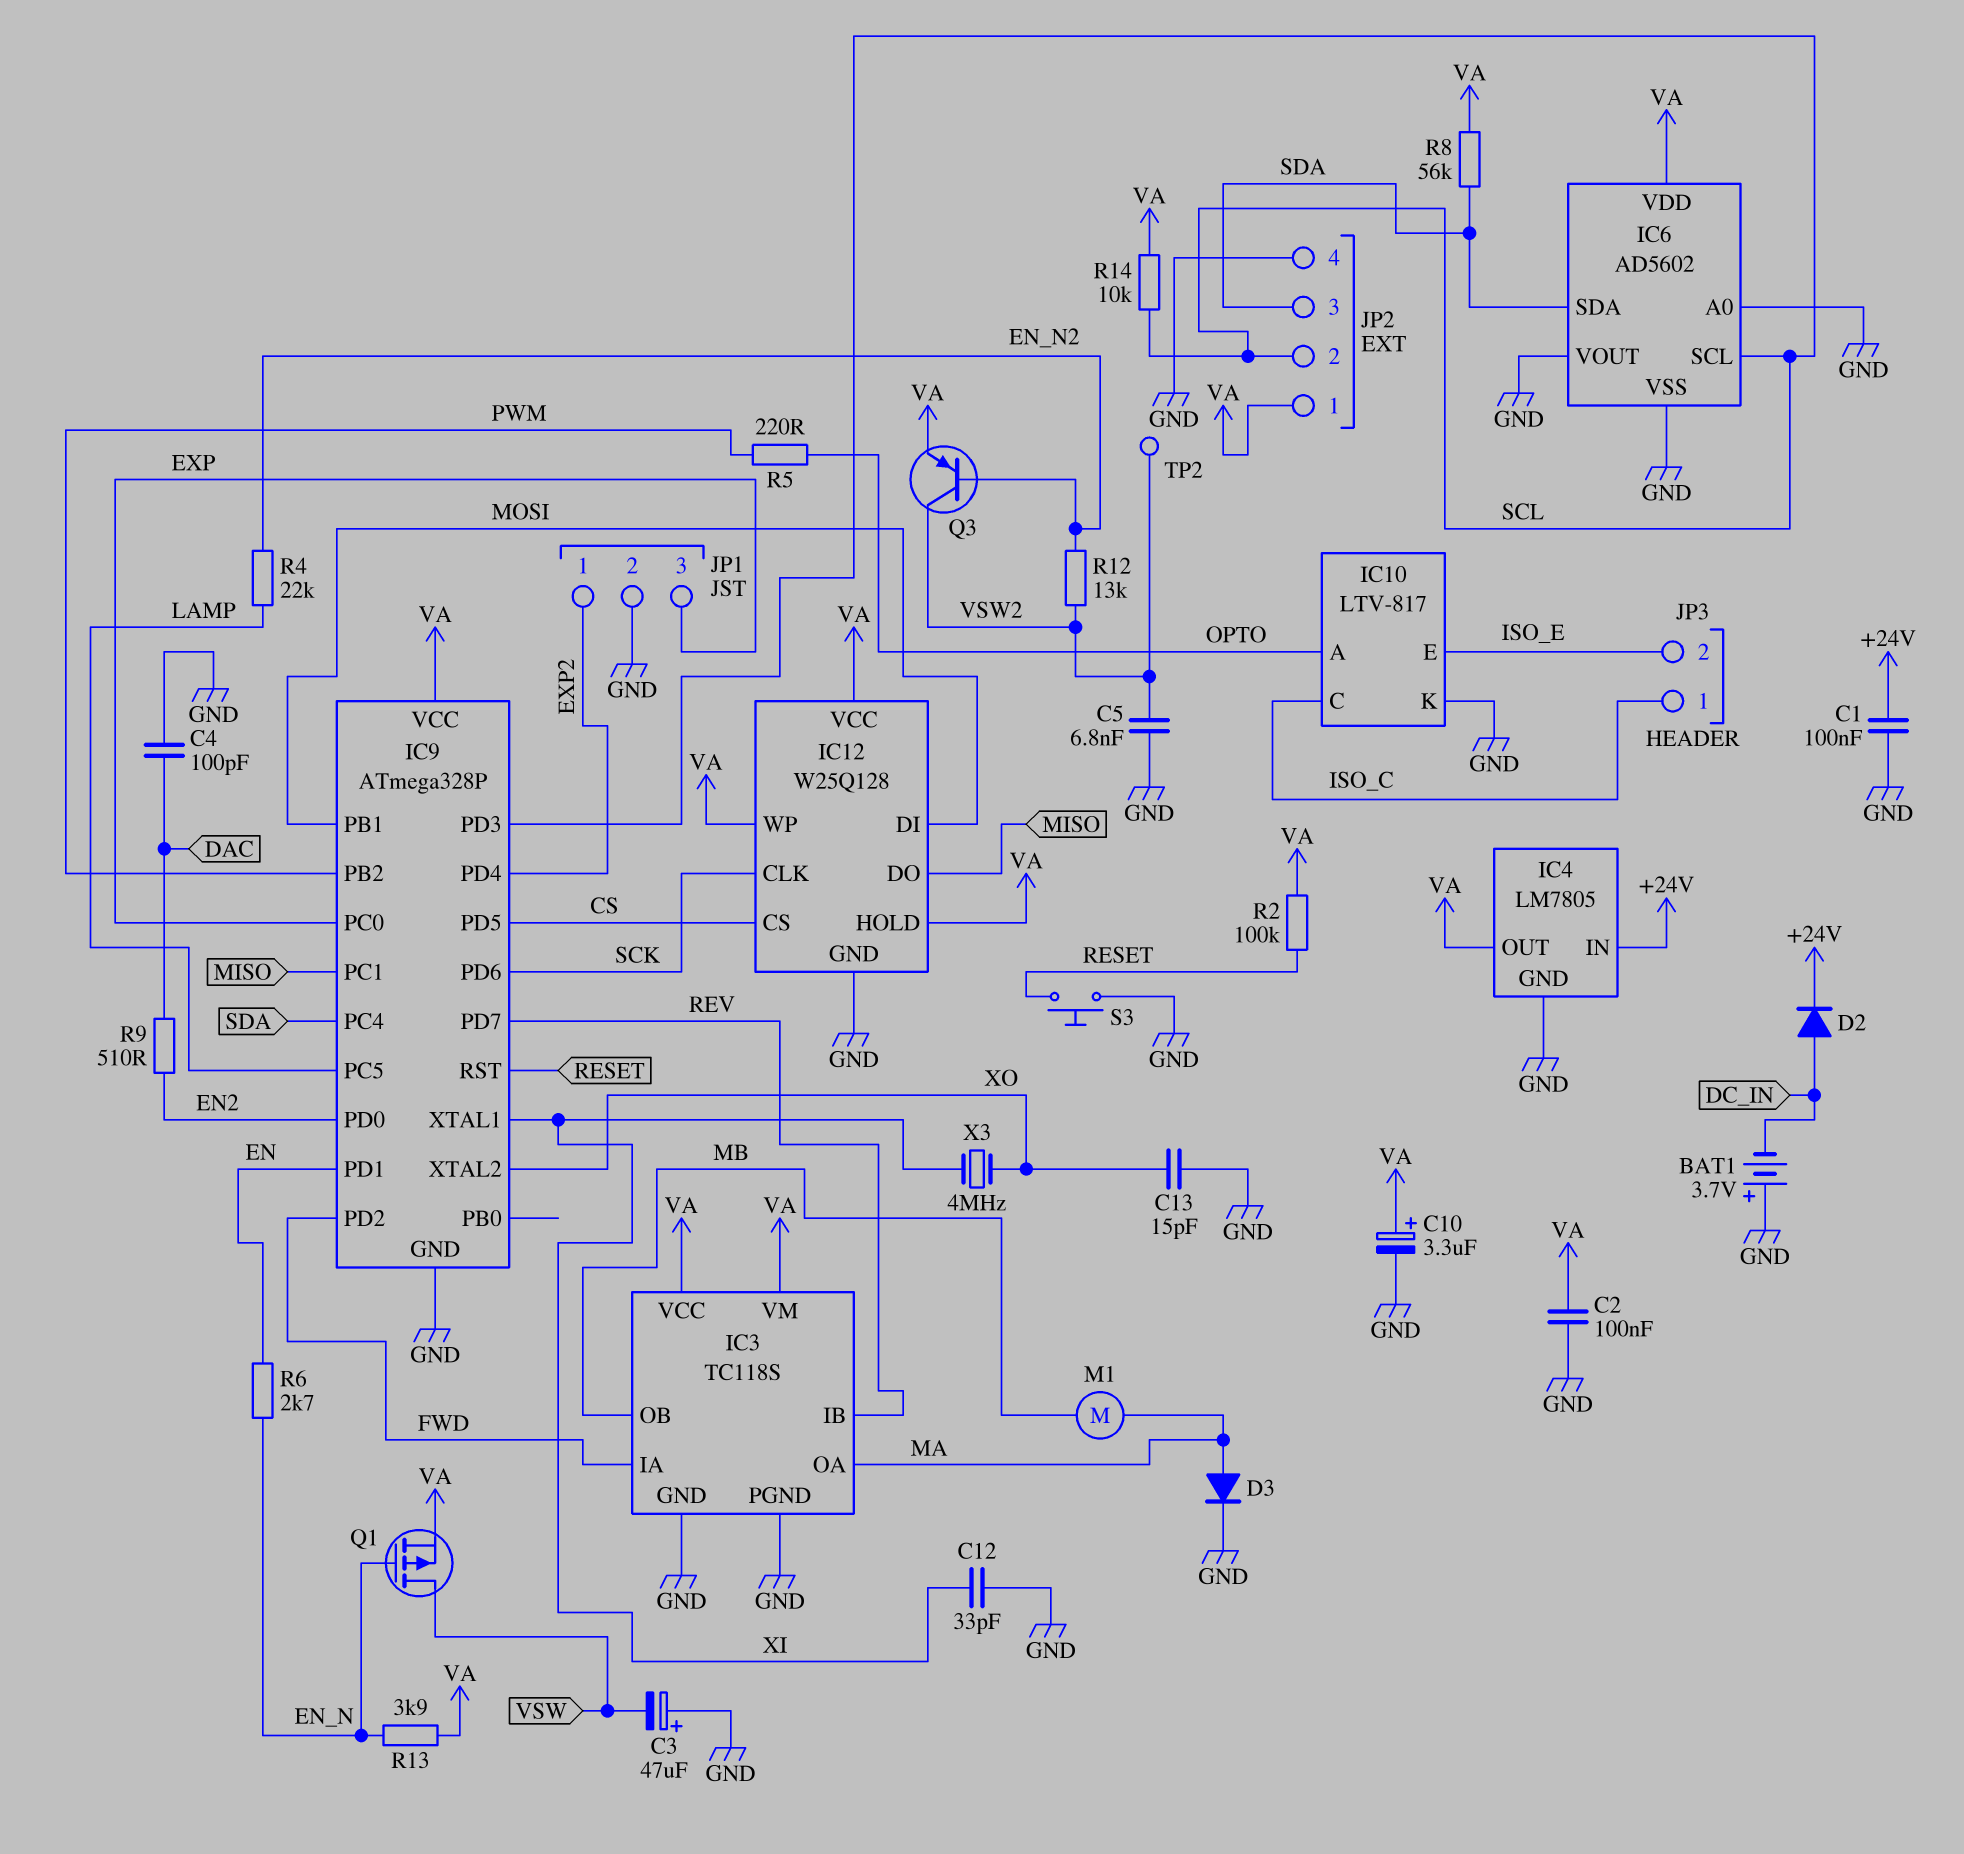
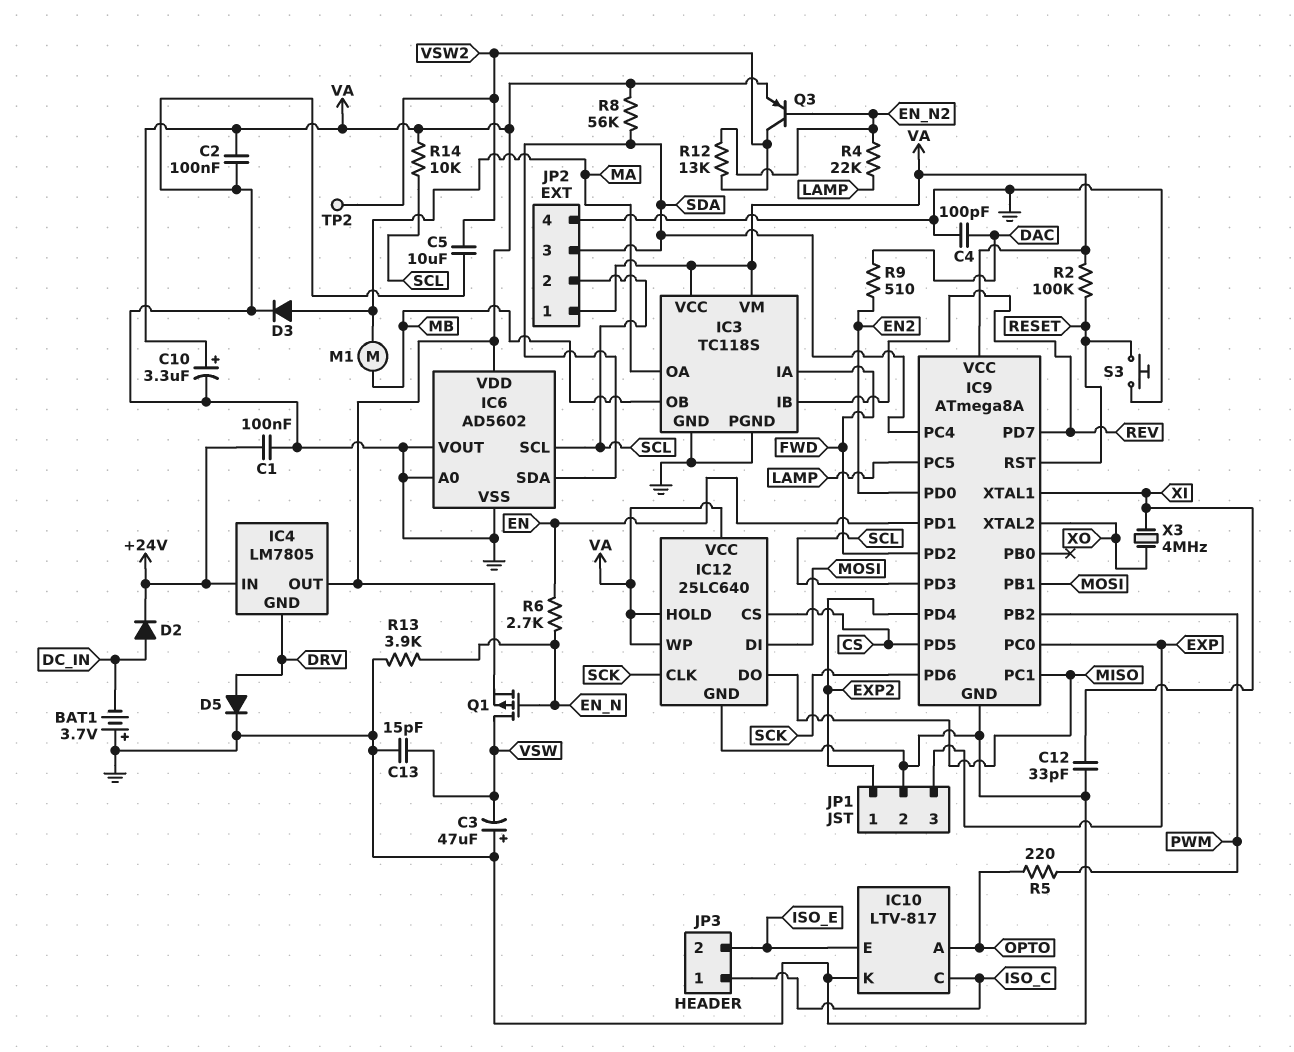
C5: 6.8nF (GND, VSW2) -> 10uF (GND, VSW2)
C13: 15pF (GND, XO) -> 15pF (GND, VSW)
D5: none -> diode (A DRV, K GND)
IC4 pin GND: GND -> DRV
IC9: ATmega328P -> ATmega8A
IC12: W25Q128 -> 25LC640
R13: 3.9k (EN_N, VA) -> 3.9k (EN_N, GND)

